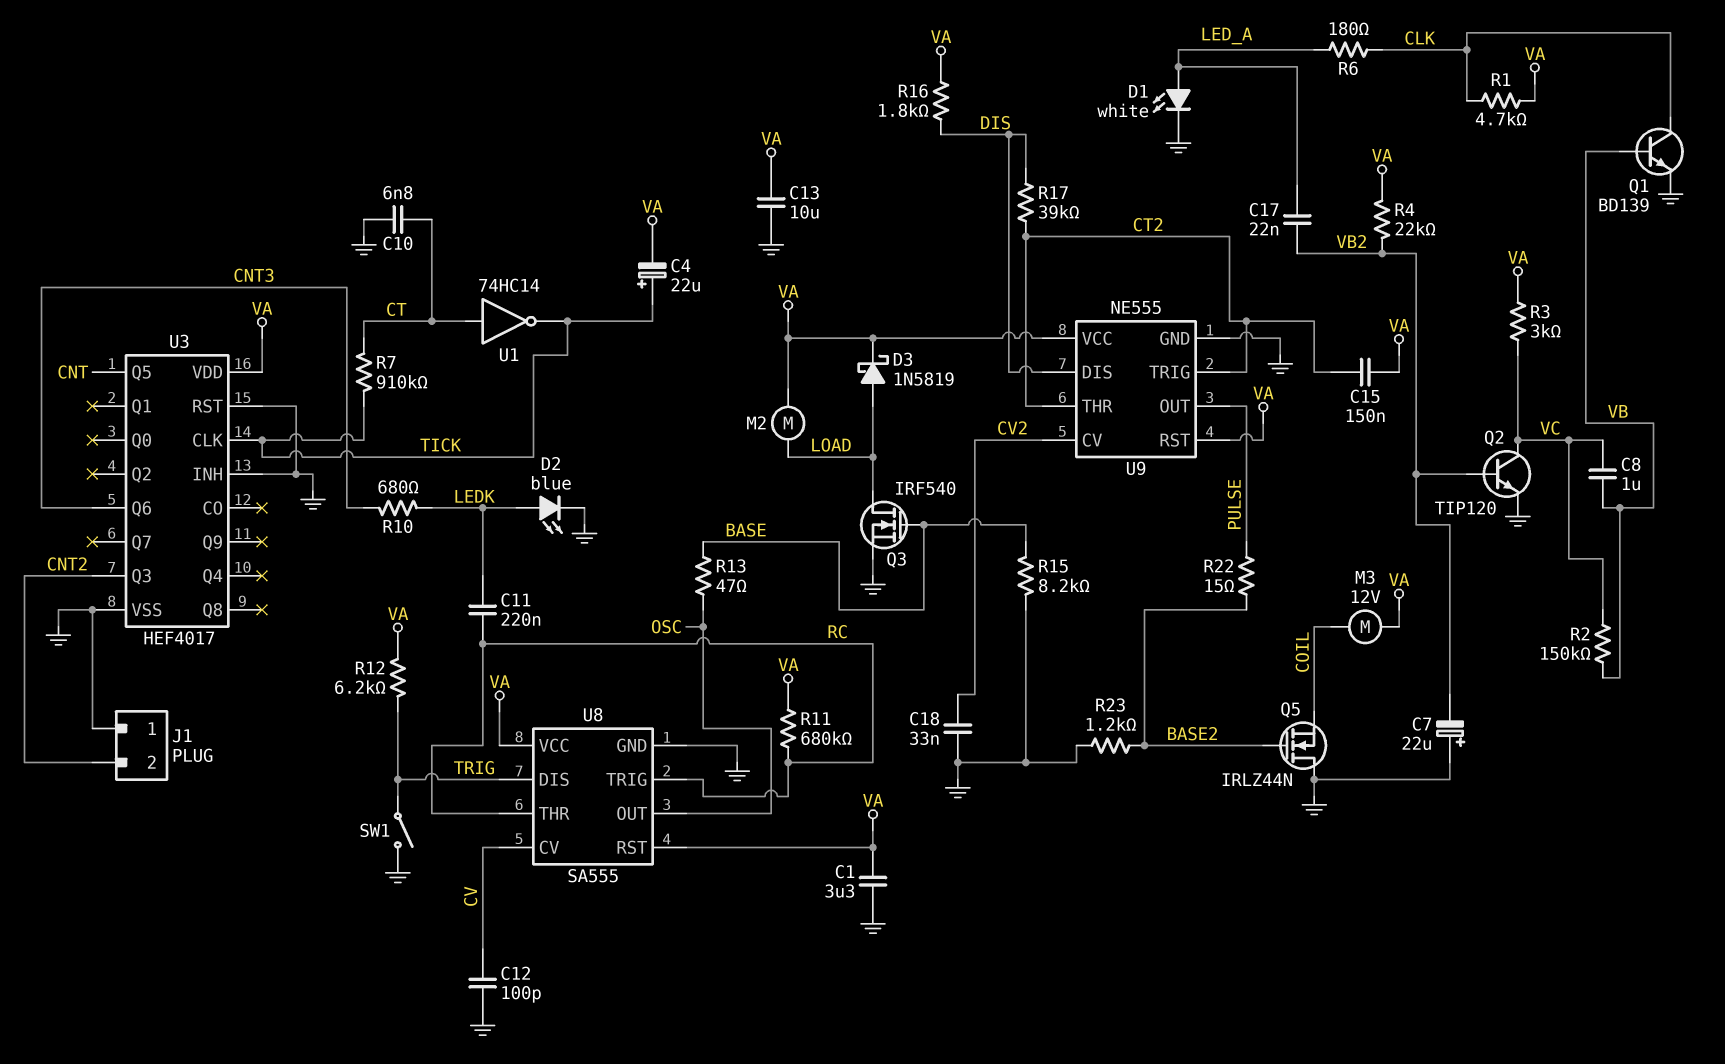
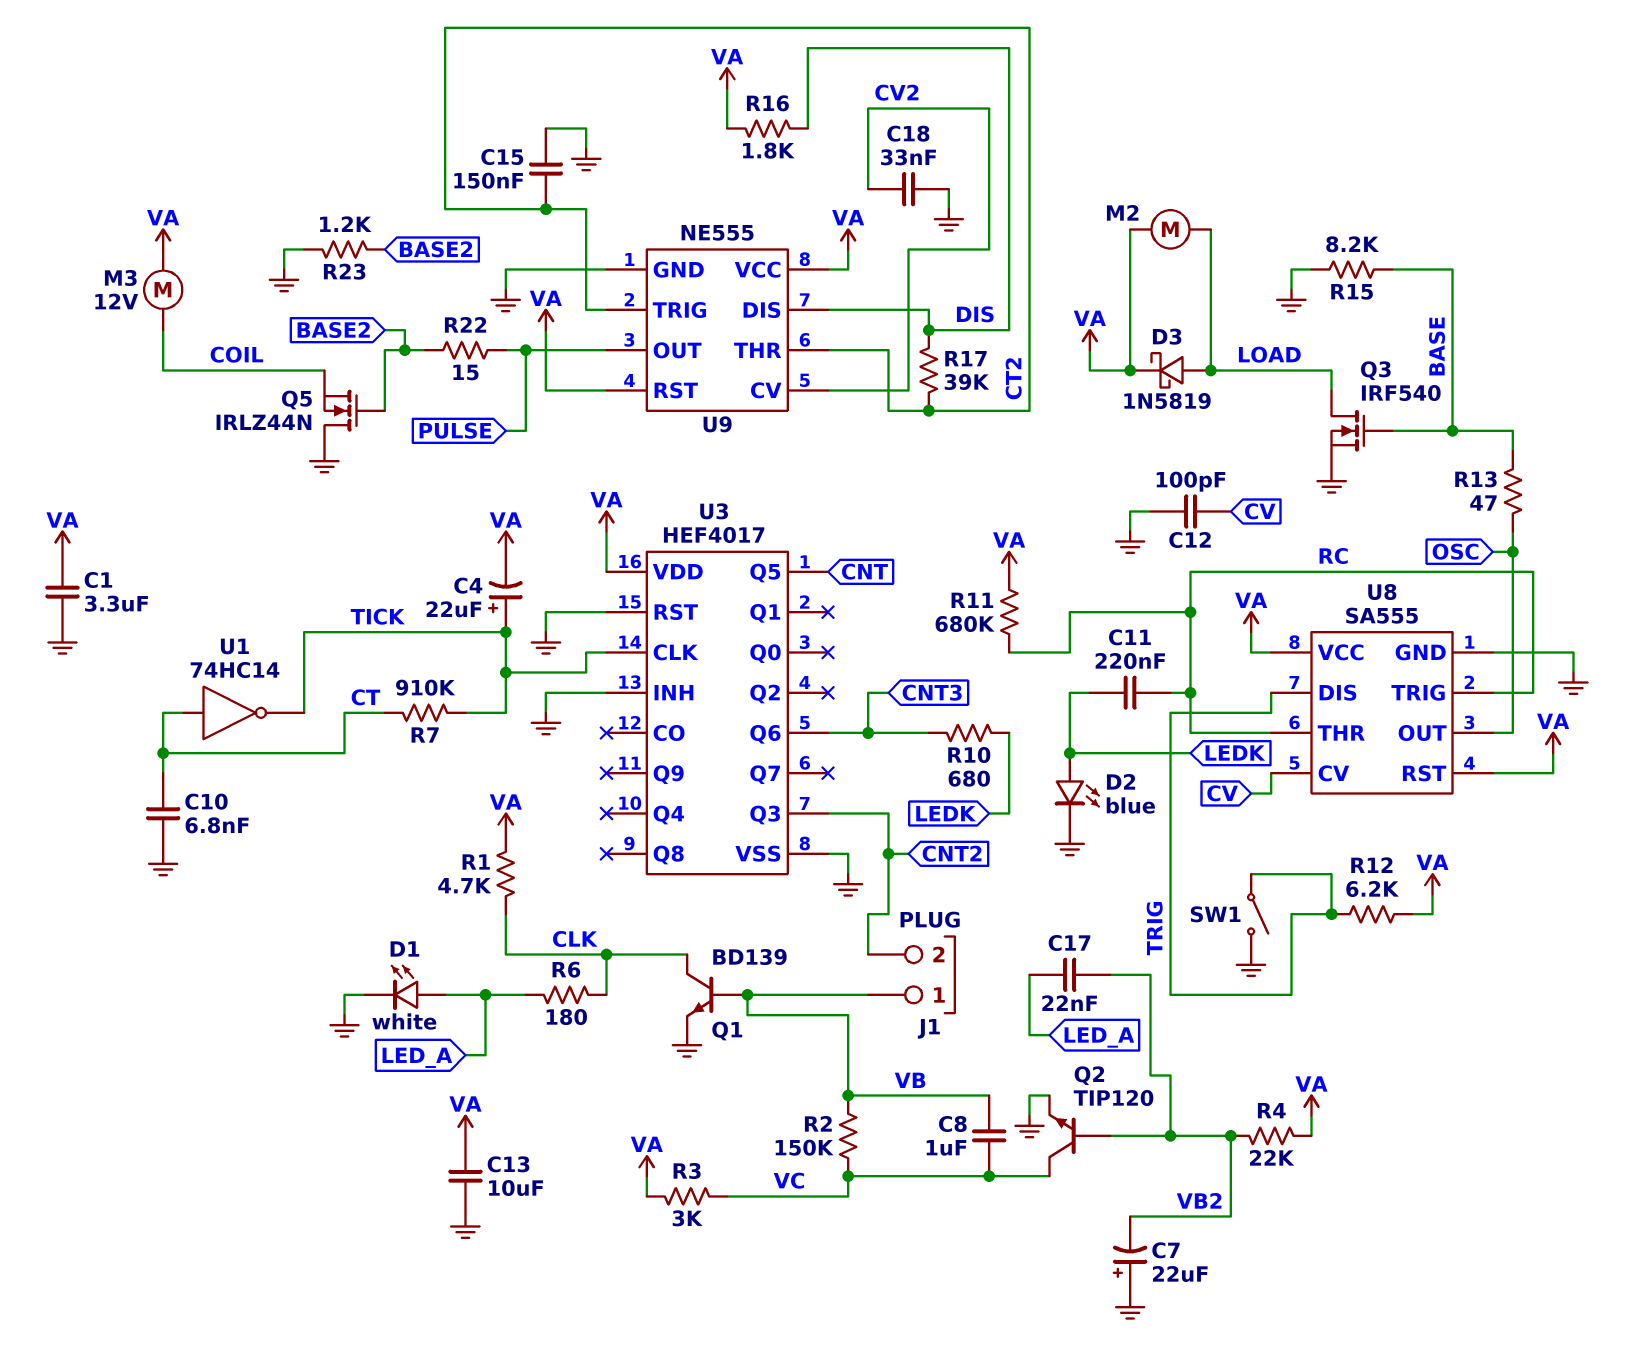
C15: 150nF (CT2, VA) -> 150nF (CT2, GND)
J1 pin 1: GND -> VB

